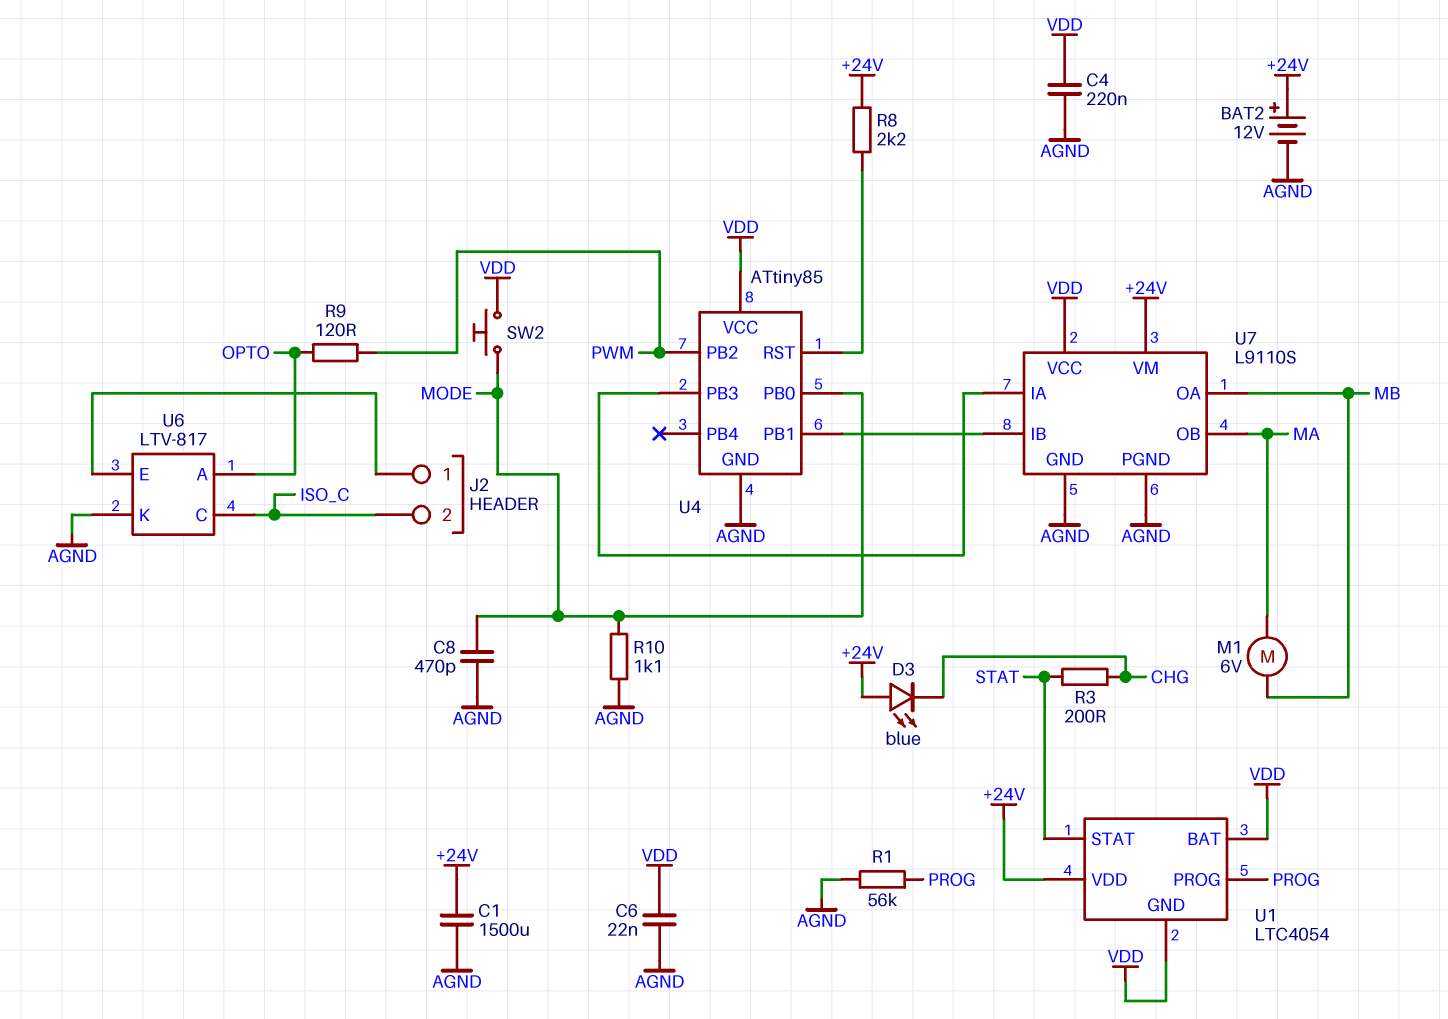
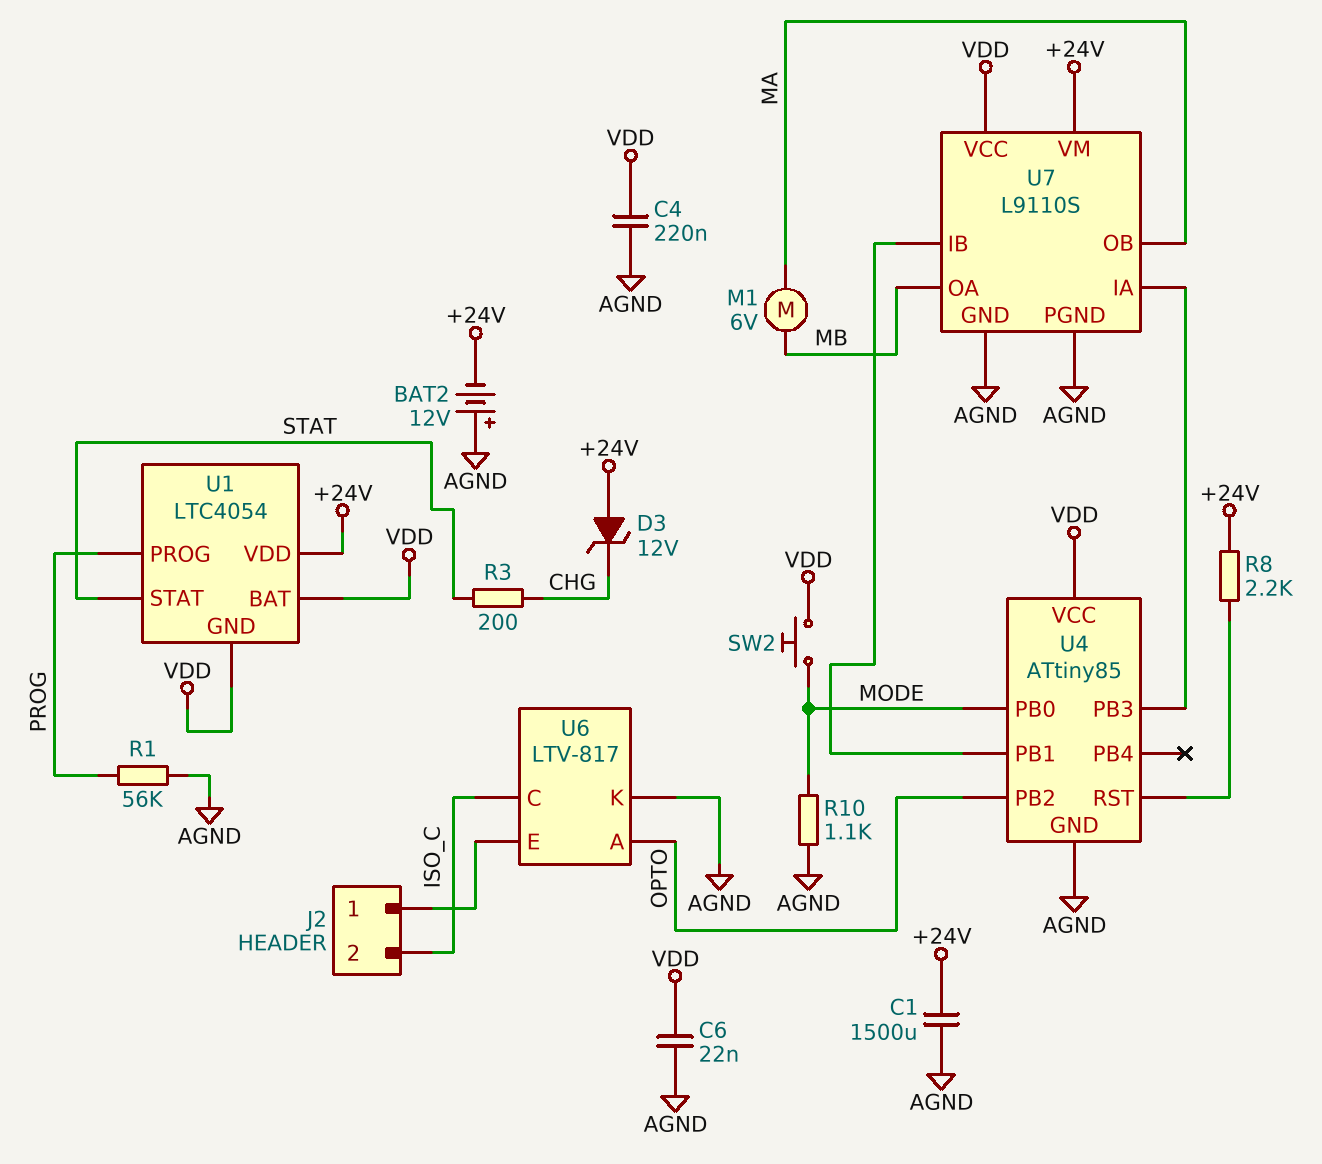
BAT2: 12V (plus +24V, minus AGND) -> 12V (plus AGND, minus +24V)
C8: 470pF (AGND, MODE) -> none
D3: LED blue (A +24V, K CHG) -> zener 12V (A +24V, K CHG)
R9: 120 (OPTO, PWM) -> none
U4 pin PB2: PWM -> OPTO

